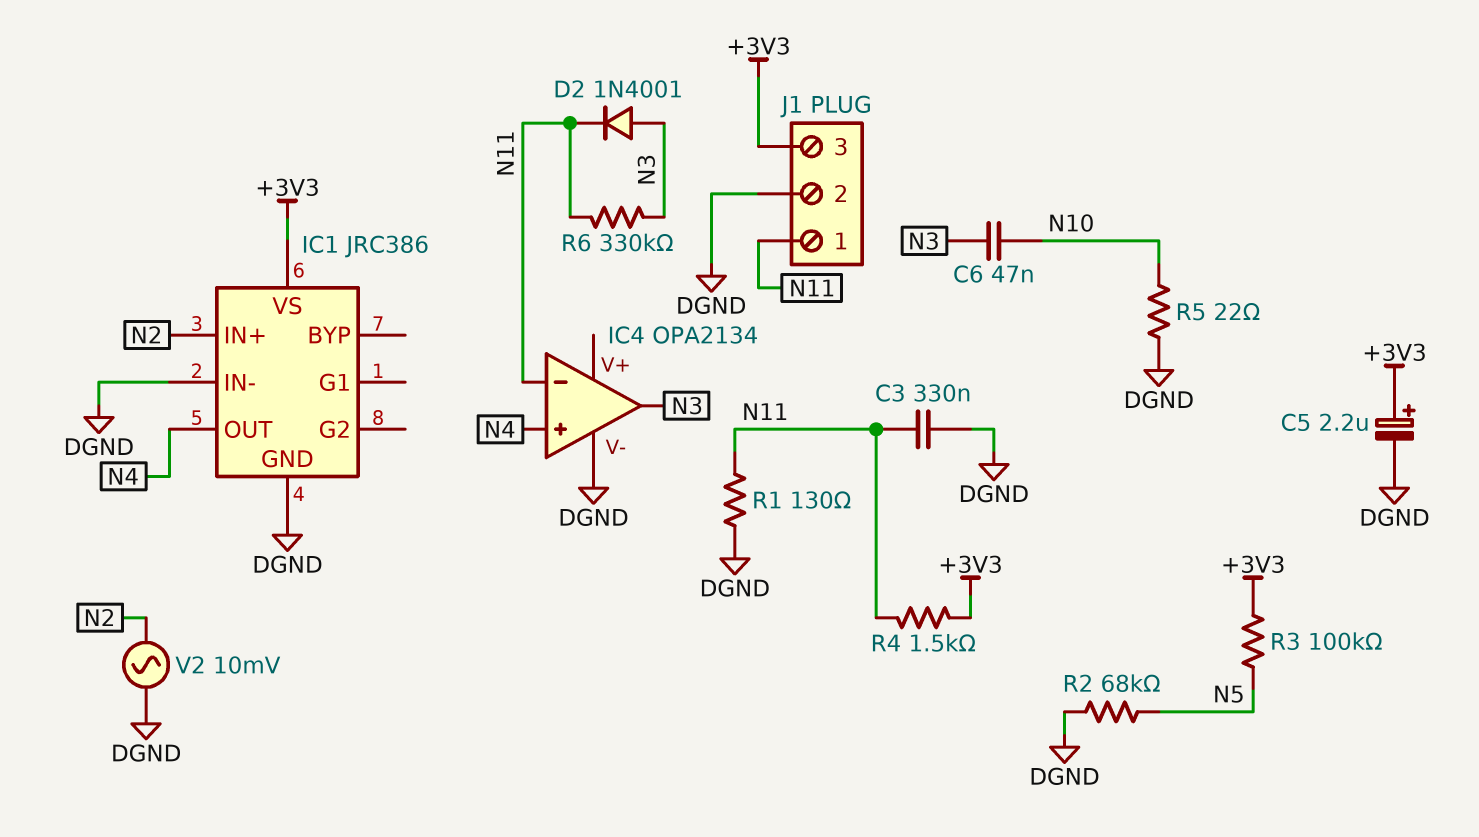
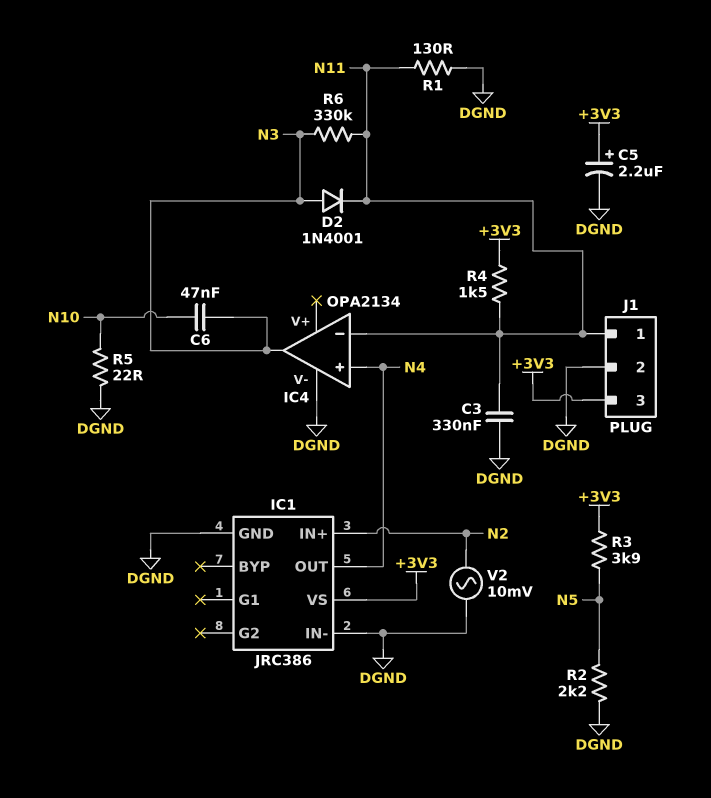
R2: 68k (DGND, N5) -> 2.2k (DGND, N5)
R3: 100k (+3V3, N5) -> 3.9k (+3V3, N5)

